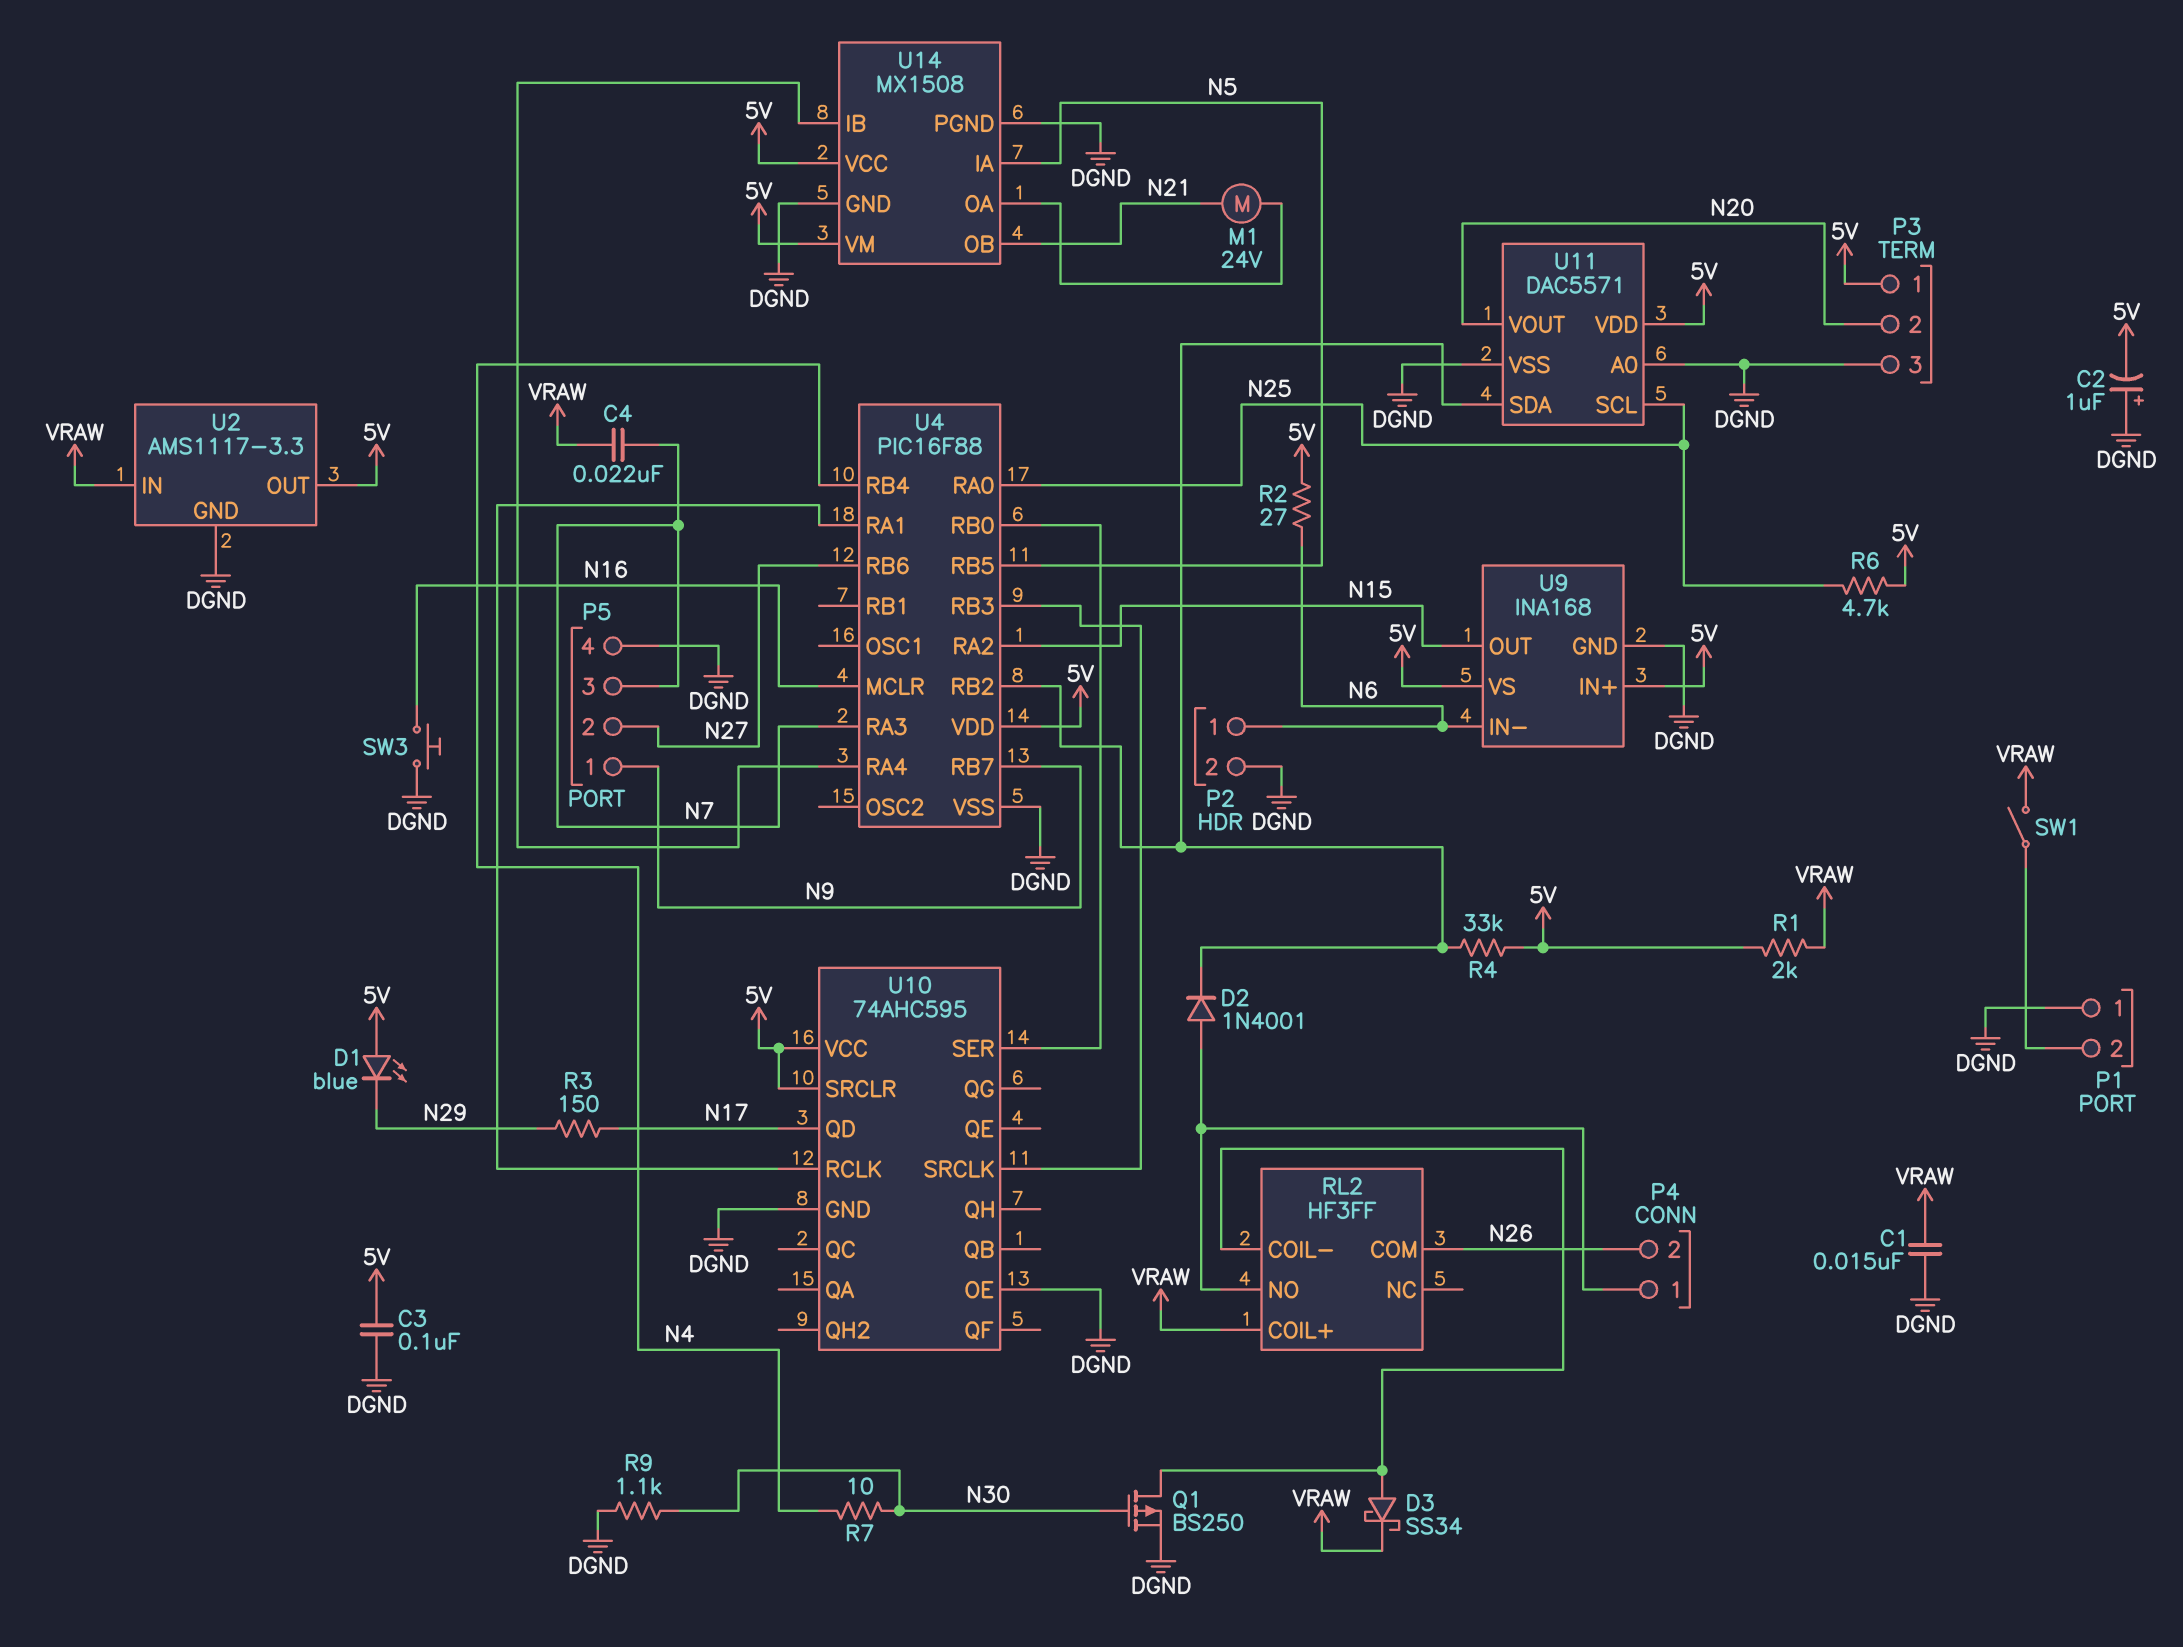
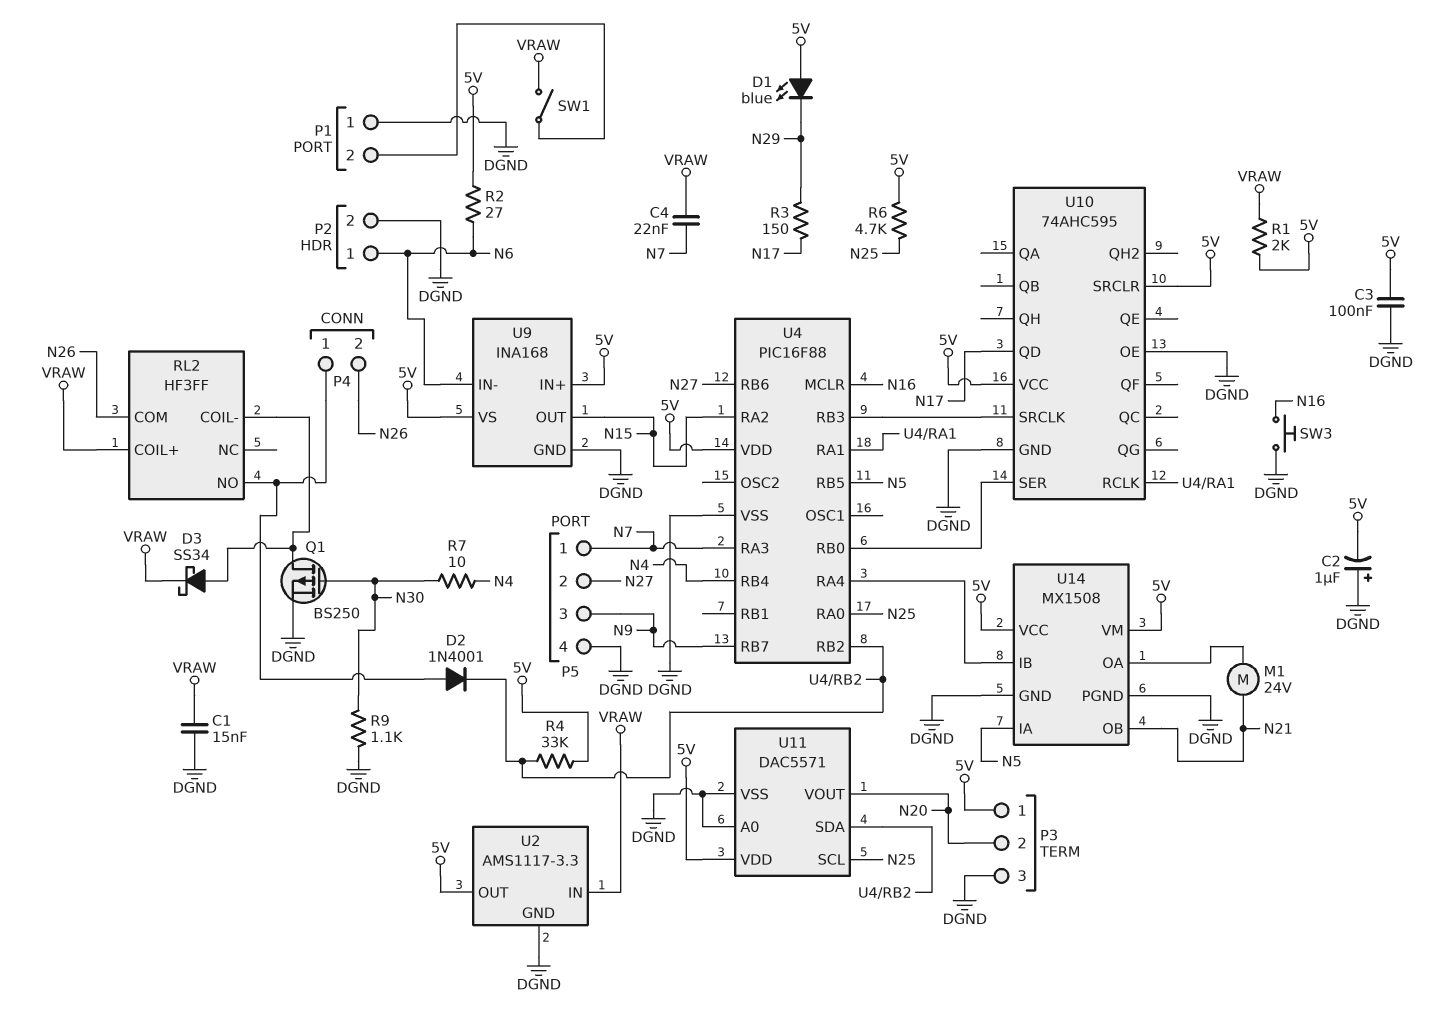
P5 pin 1: N9 -> N7
P5 pin 3: N7 -> N9

